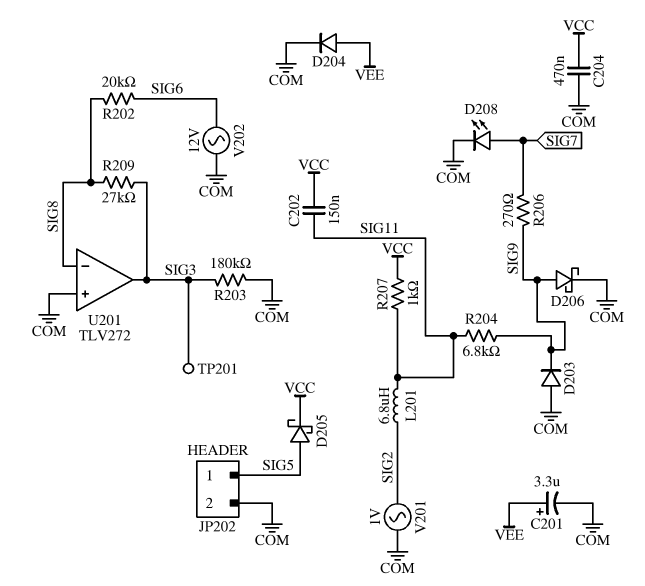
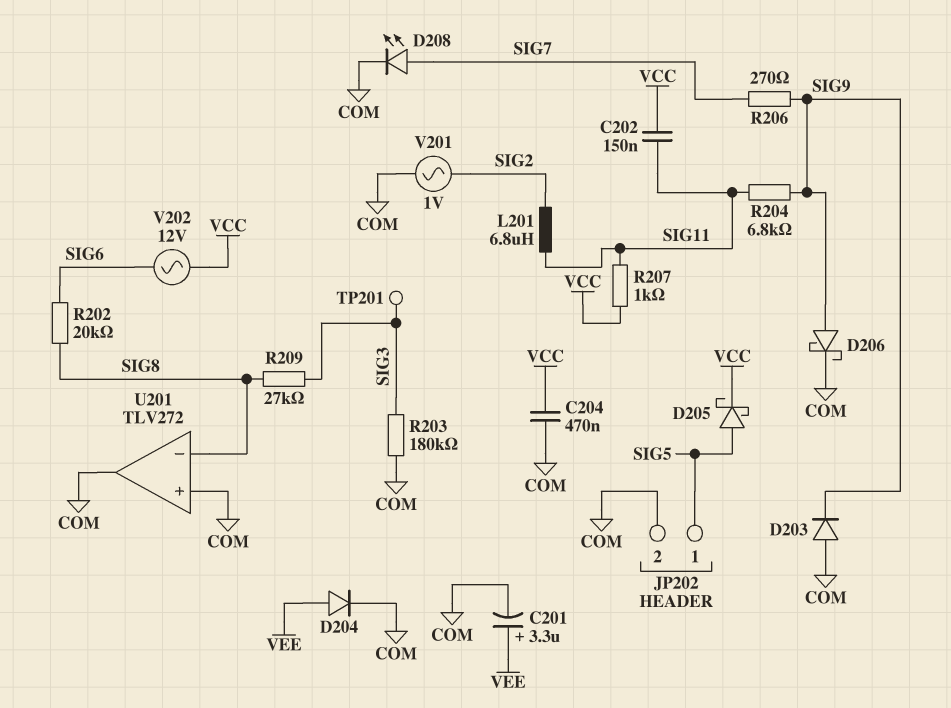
U201 pin out: SIG3 -> COM
V202: AC 12V (COM, SIG6) -> AC 12V (SIG6, VCC)

